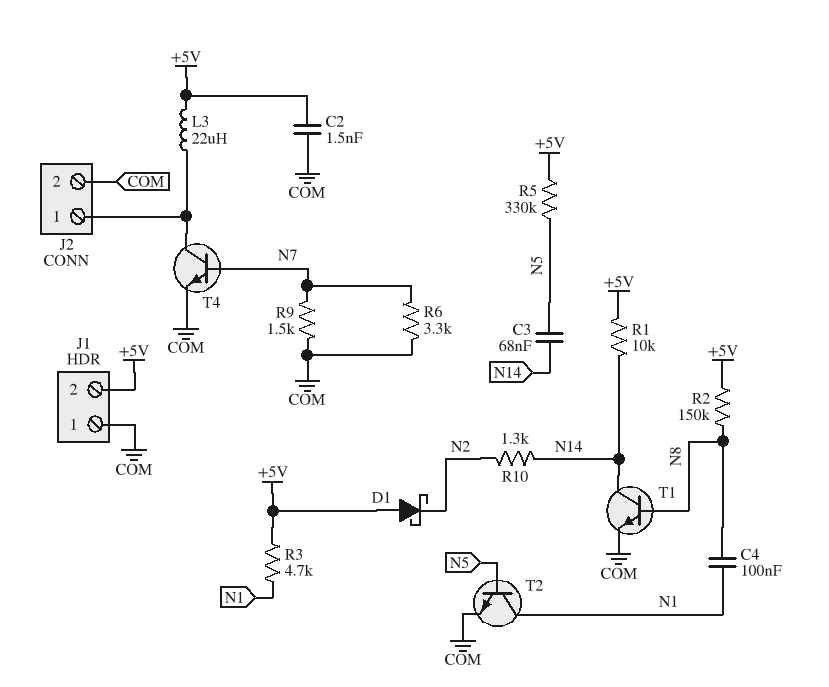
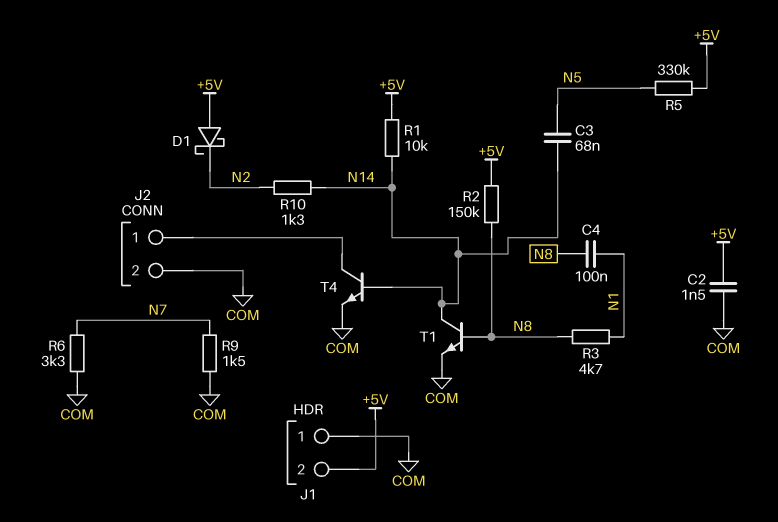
L3: 22uH (+5V, J2/1) -> none
R3: 4.7k (+5V, N1) -> 4.7k (N1, N8)
T2: NPN (B N5, C N1, E COM) -> none
T4: NPN (B N7, C J2/1, E COM) -> NPN (B N14, C J2/1, E COM)

